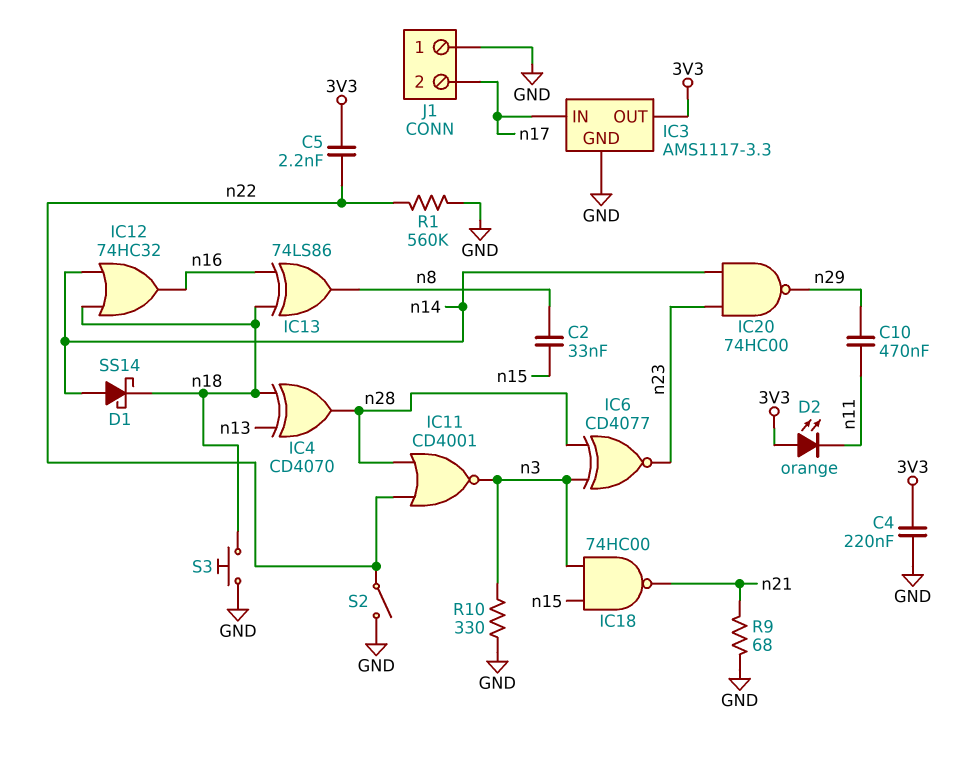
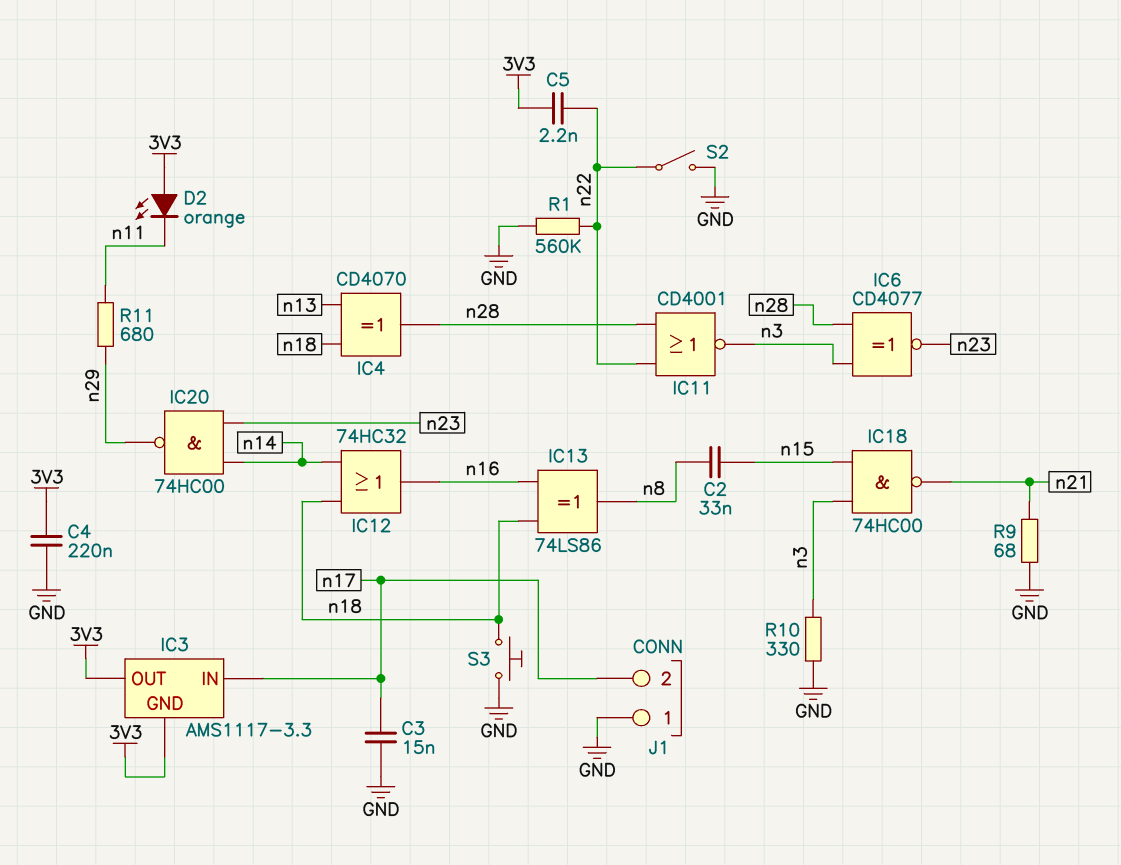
C3: none -> 15nF (GND, n17)
C10: 470nF (n11, n29) -> none
D1: schottky SS14 (A n14, K n18) -> none
IC3 pin GND: GND -> 3V3
R11: none -> 680 (n11, n29)

